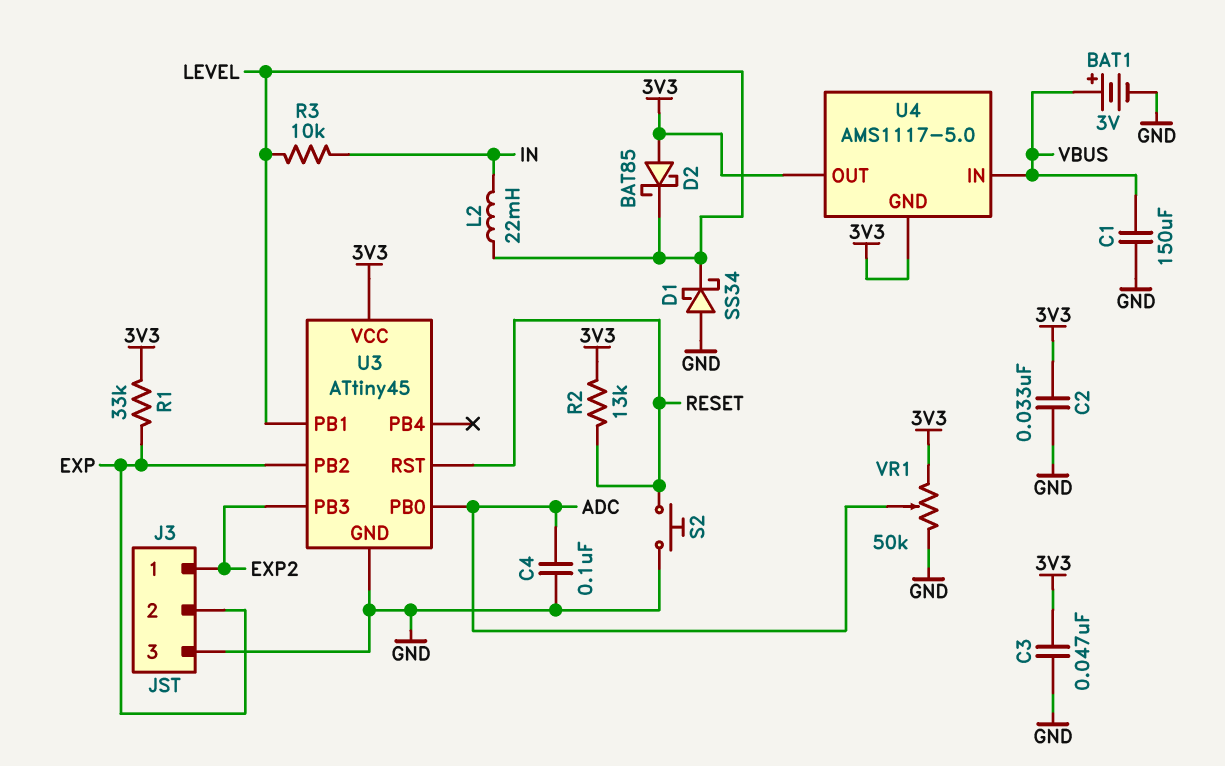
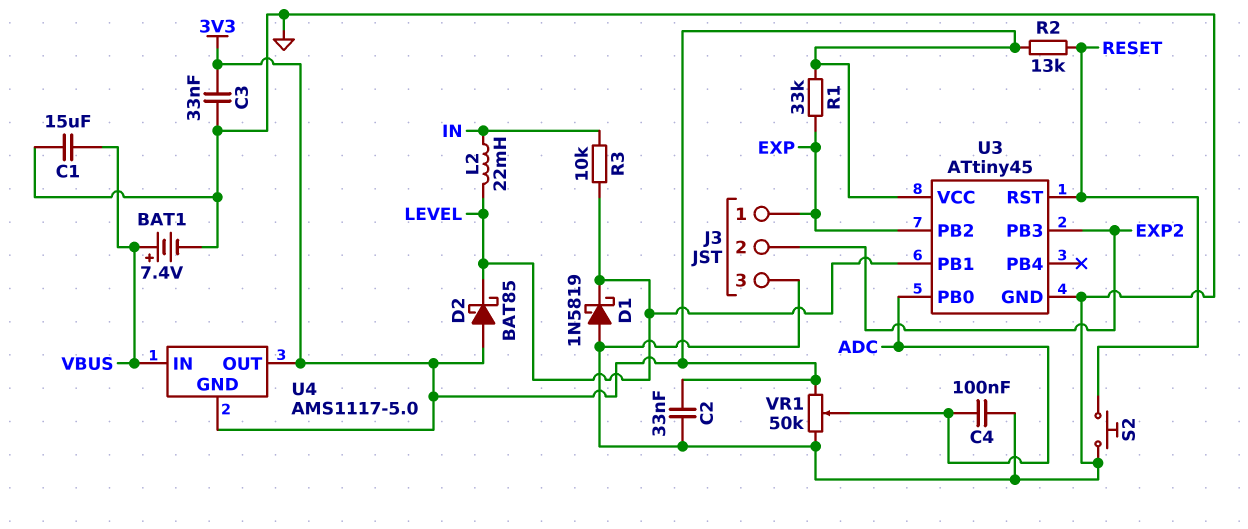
BAT1: 3V (plus VBUS, minus GND) -> 7.4V (plus VBUS, minus GND)
C1: 150uF (GND, VBUS) -> 15uF (GND, VBUS)
C3: 47nF (3V3, GND) -> 33nF (3V3, GND)
D1: schottky SS34 (A GND, K LEVEL) -> schottky 1N5819 (A GND, K LEVEL)
J3 pin 1: EXP2 -> EXP
J3 pin 2: EXP -> EXP2

